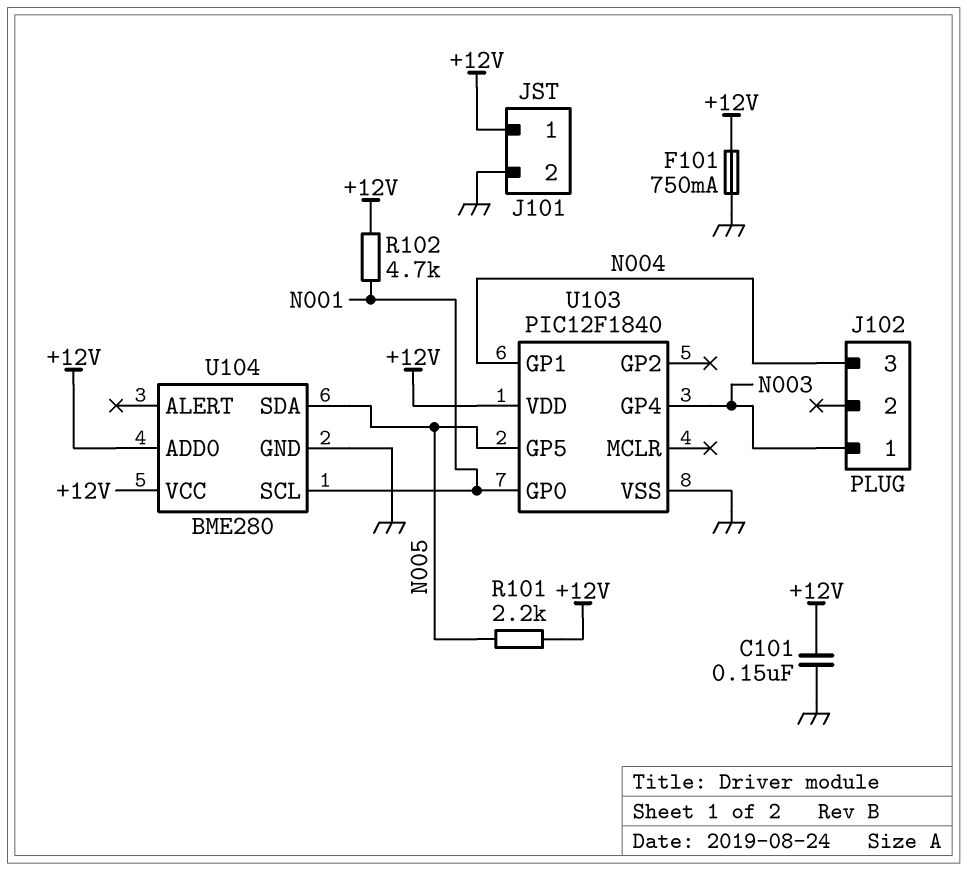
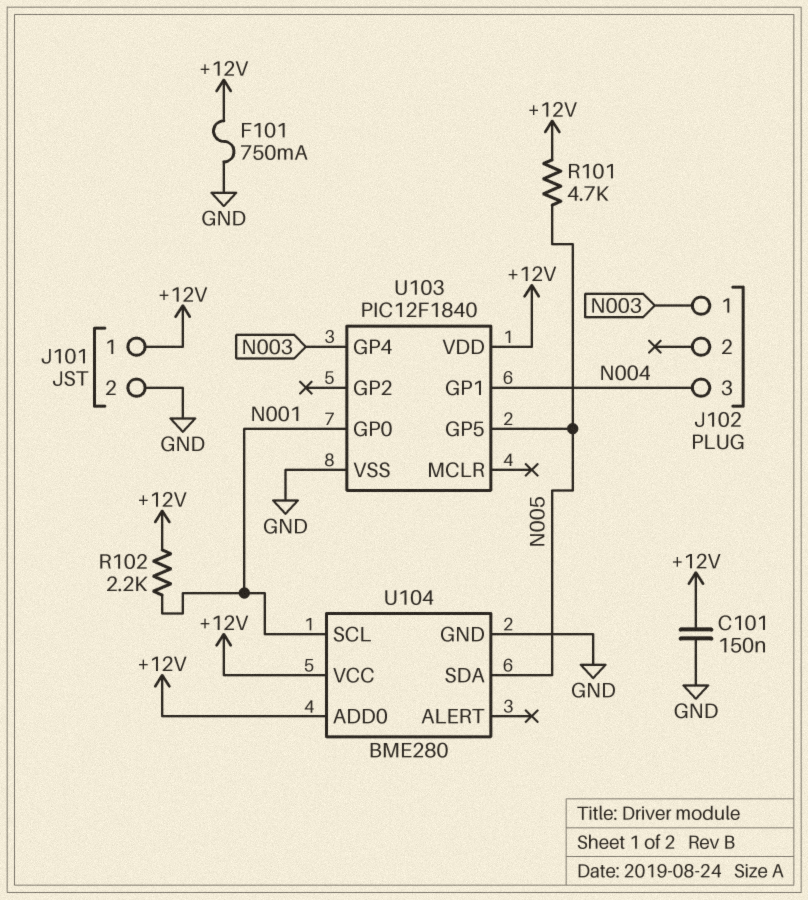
R101: 2.2k (+12V, N005) -> 4.7k (+12V, N005)
R102: 4.7k (+12V, N001) -> 2.2k (+12V, N001)

